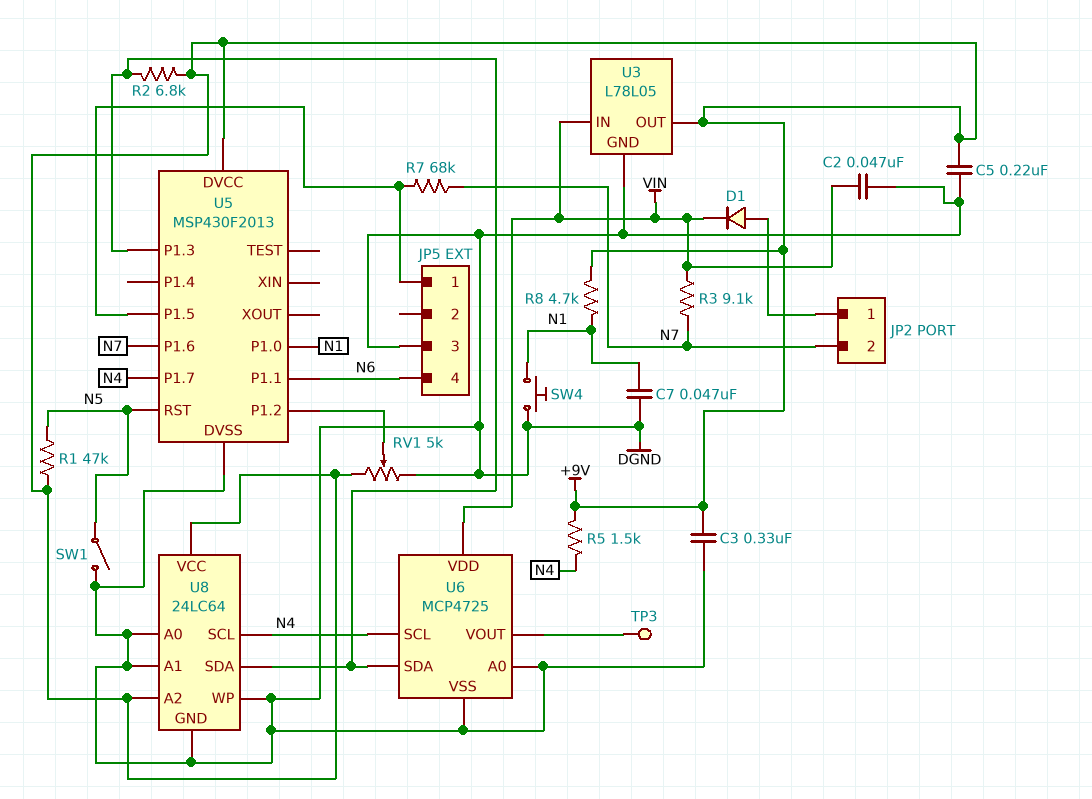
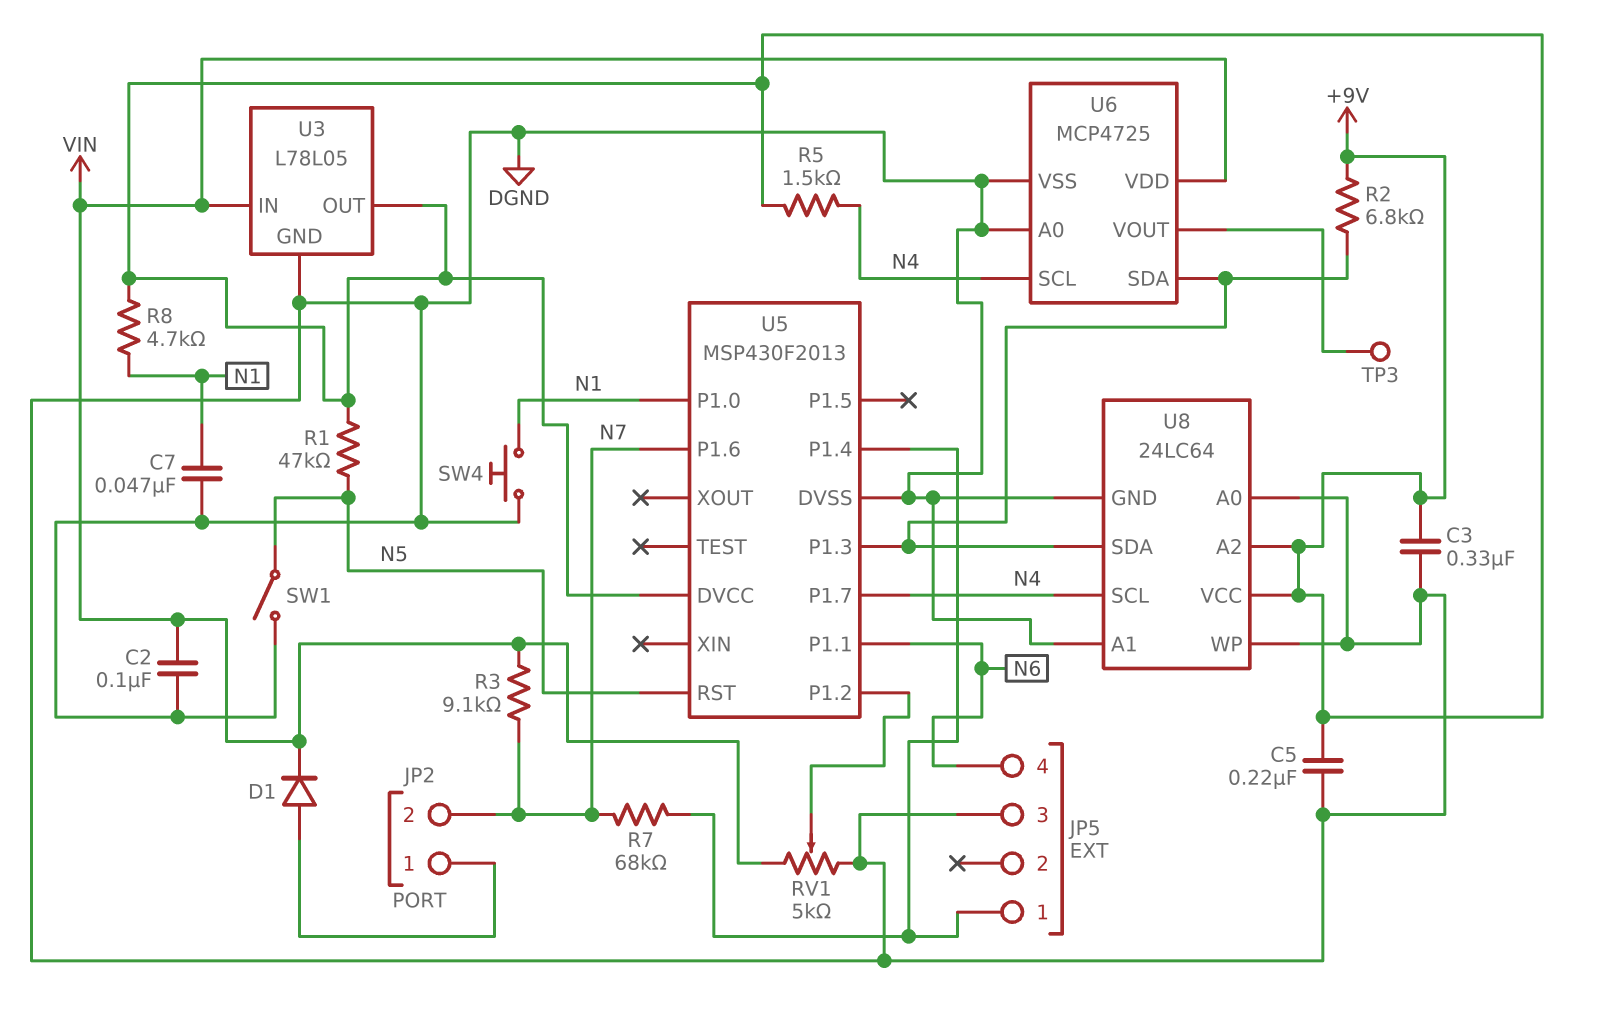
C2: 47nF (DGND, VIN) -> 100nF (DGND, VIN)
RV1: 5k (+9V, DGND, wiper U5/P1.2) -> 5k (DGND, VIN, wiper U5/P1.2)
U5 pin P1.4: none -> JP5/1
U5 pin P1.5: JP5/1 -> none

